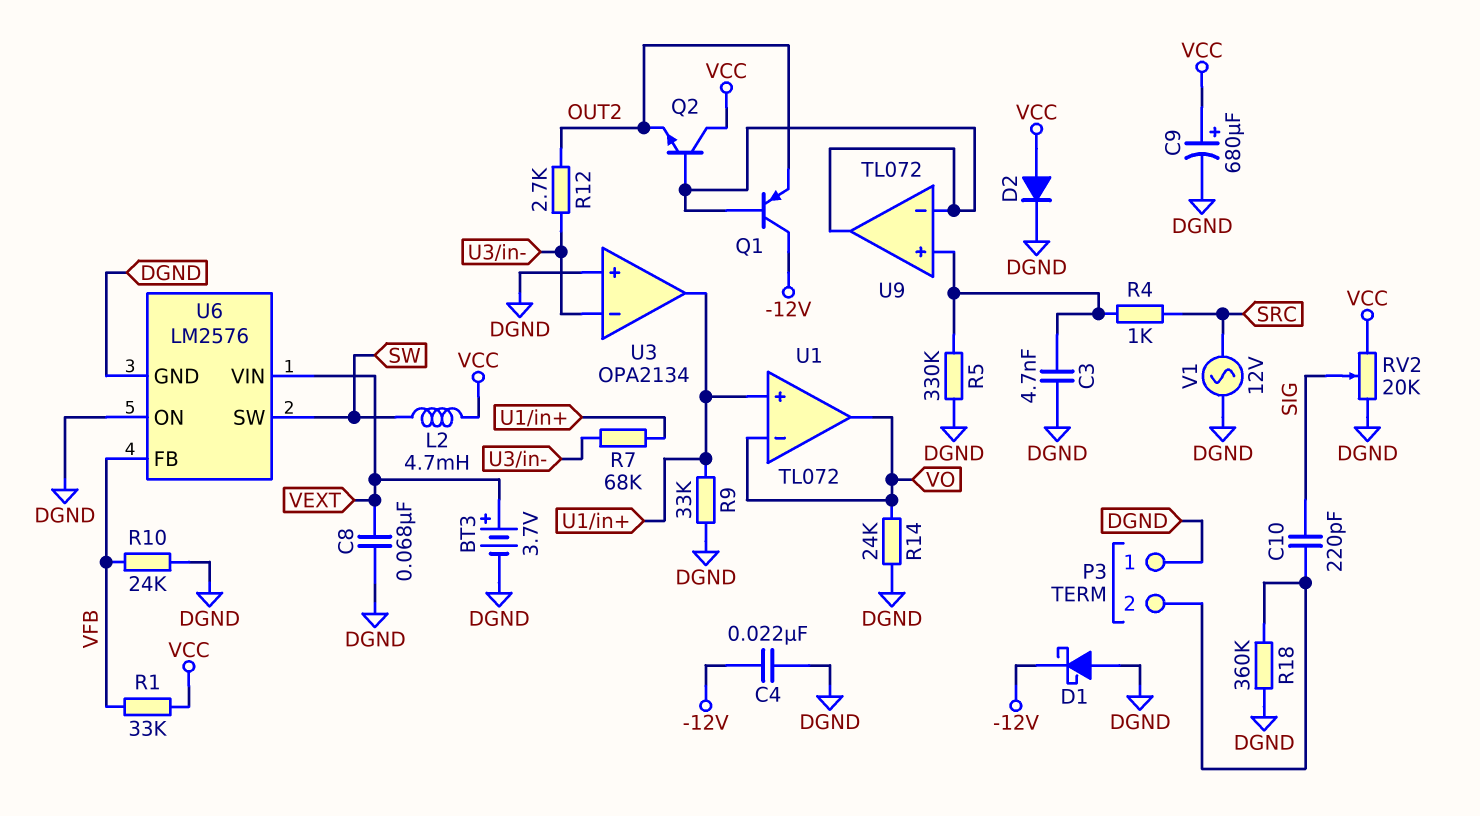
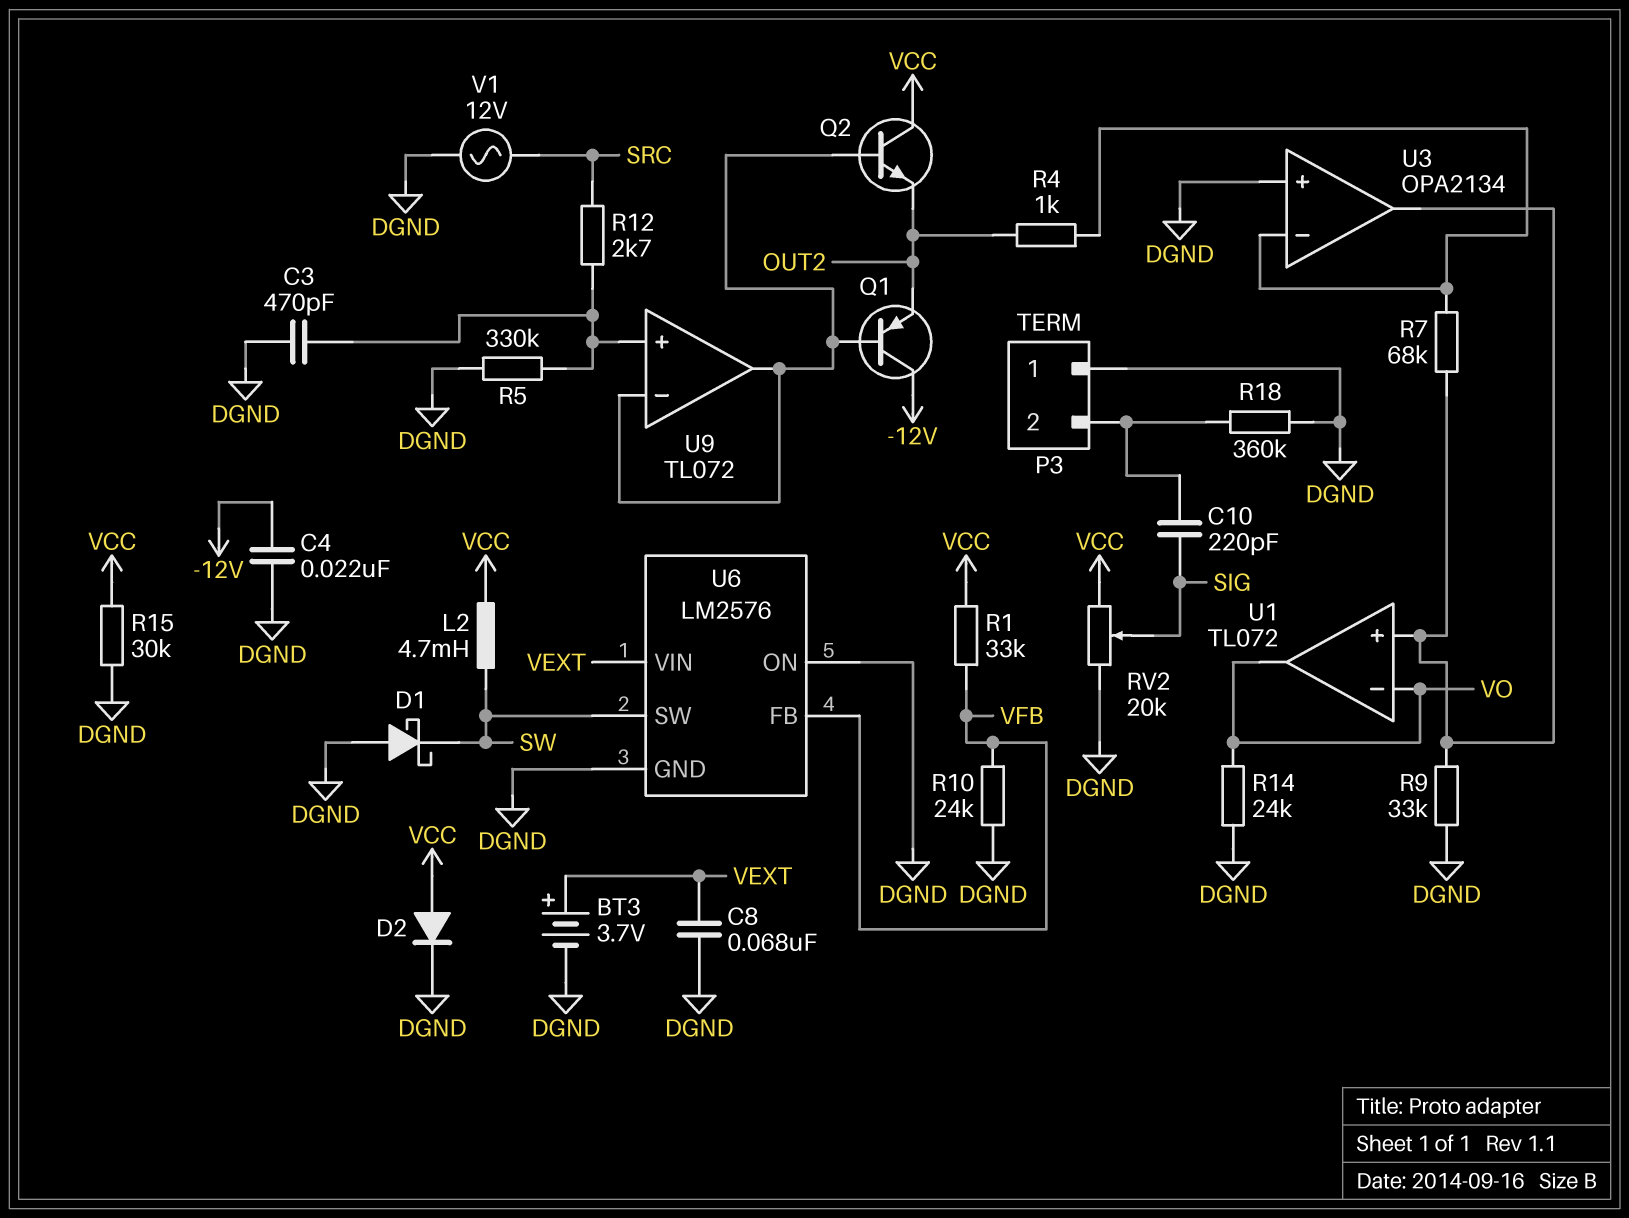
C3: 4.7nF (DGND, U9/in+) -> 470pF (DGND, U9/in+)
C9: 680uF (plus VCC, minus DGND) -> none
D1: schottky (A DGND, K -12V) -> schottky (A DGND, K SW)
R4: 1k (SRC, U9/in+) -> 1k (OUT2, U3/in-)
R12: 2.7k (OUT2, U3/in-) -> 2.7k (SRC, U9/in+)
R15: none -> 30k (DGND, VCC)

